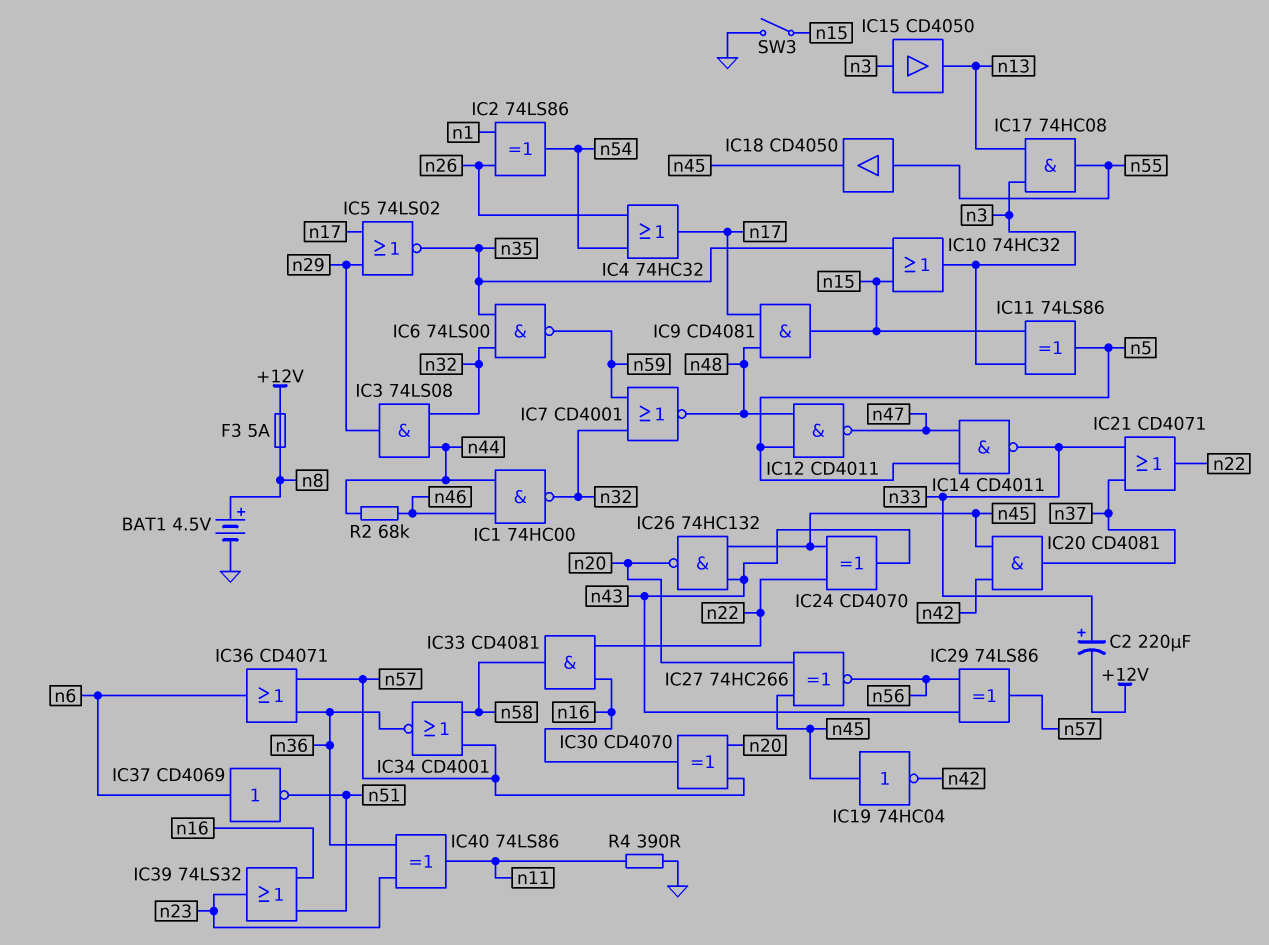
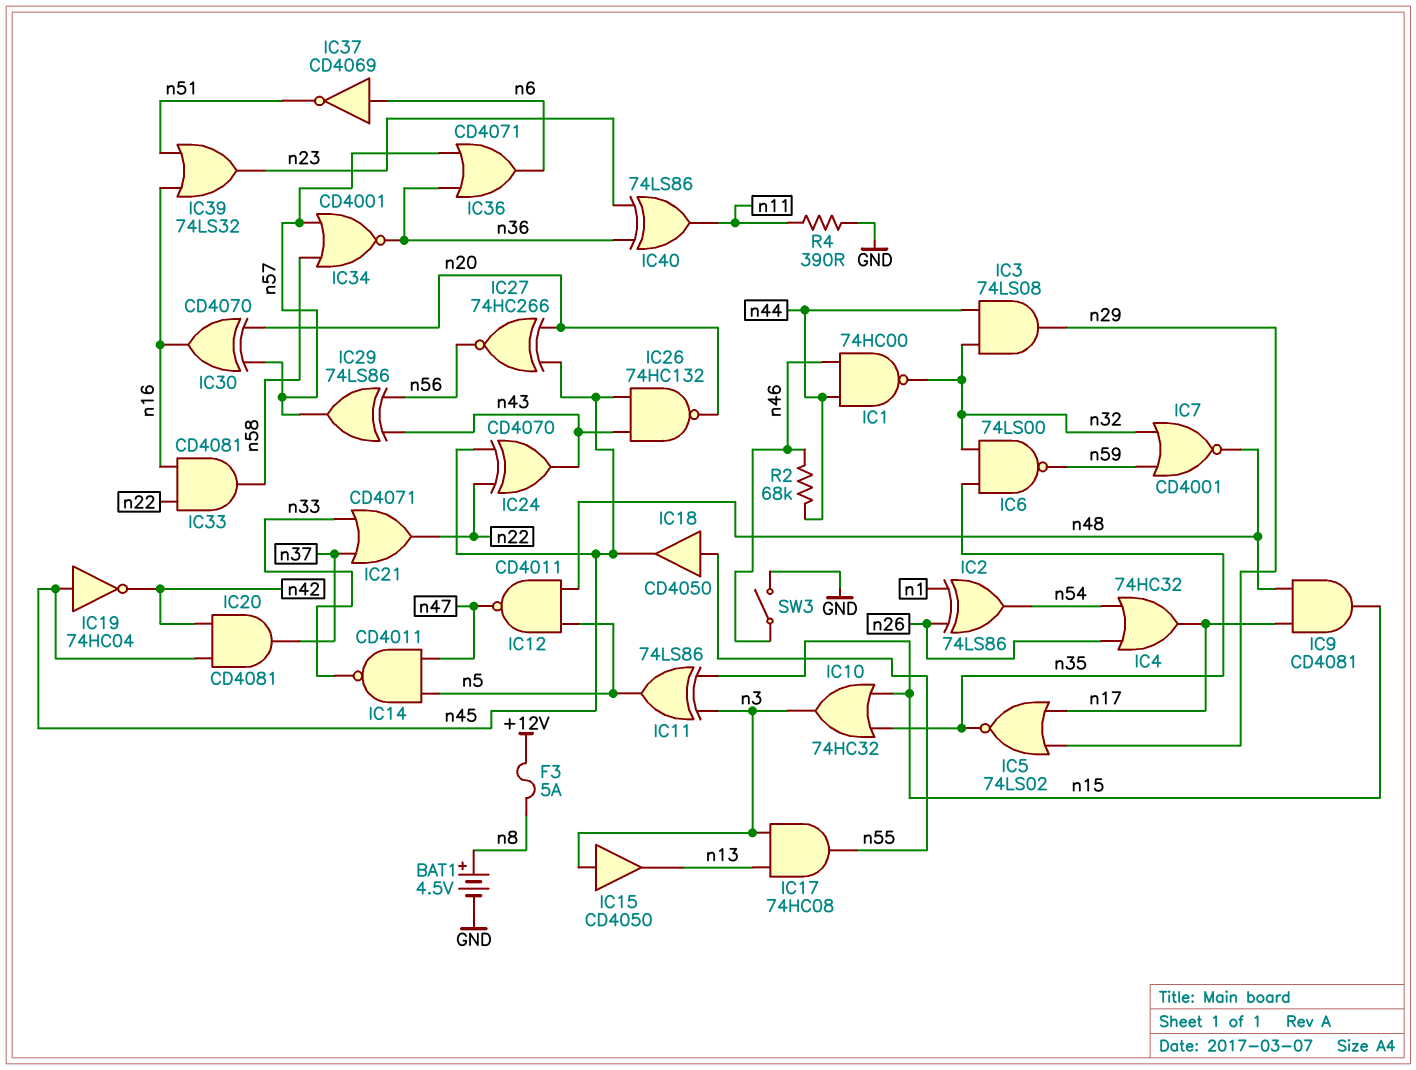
C2: 220uF (plus n33, minus +12V) -> none
SW3: switch (GND, n15) -> switch (GND, n46)

